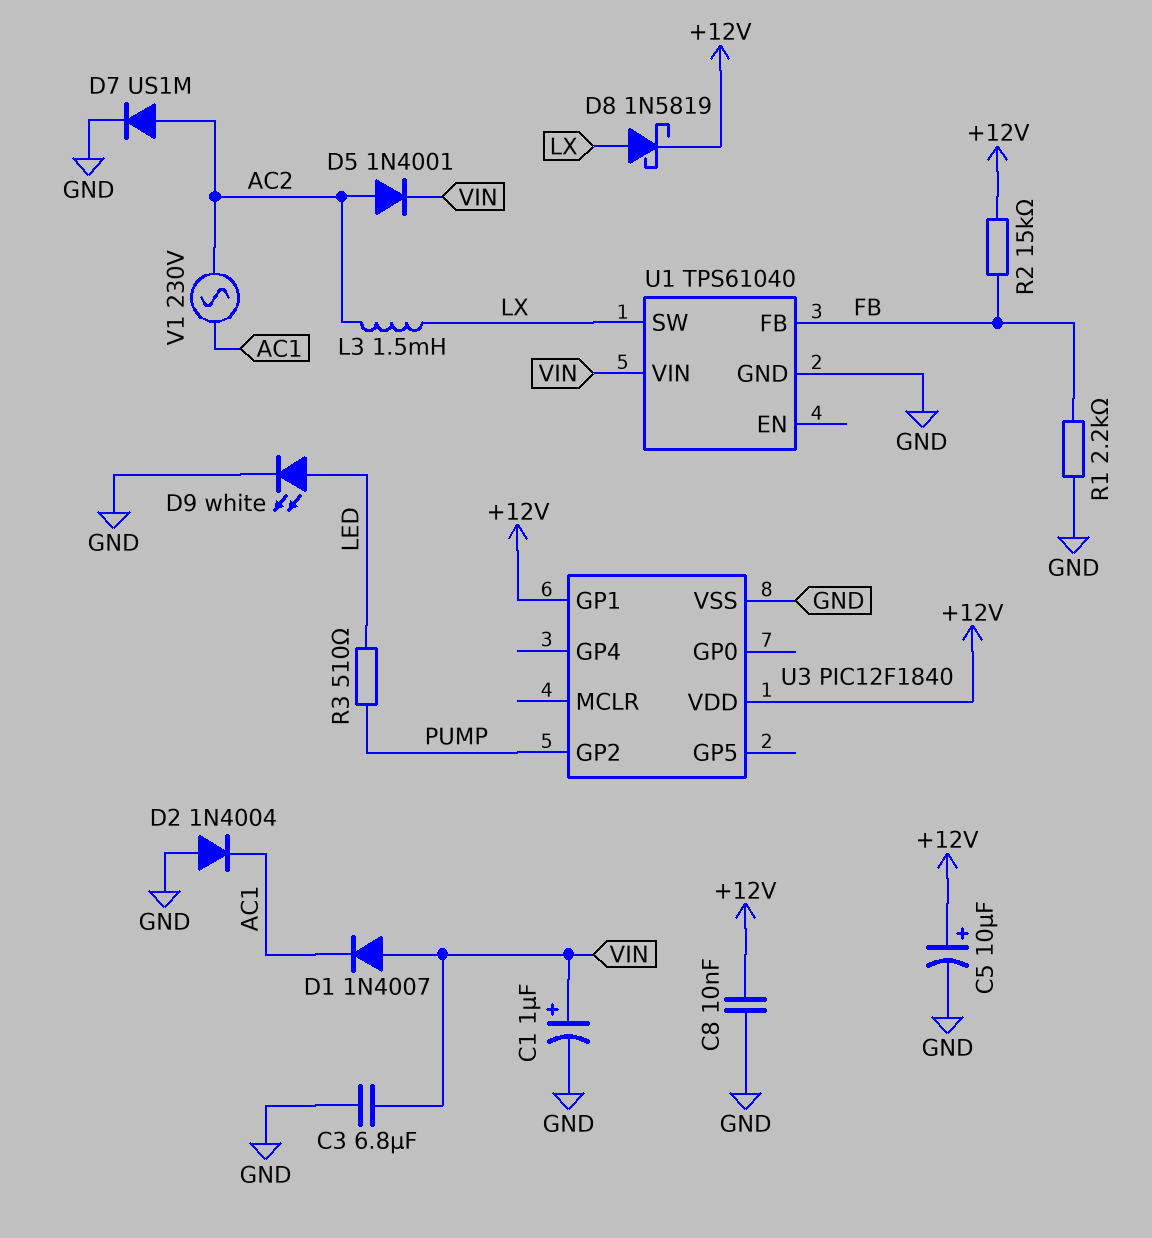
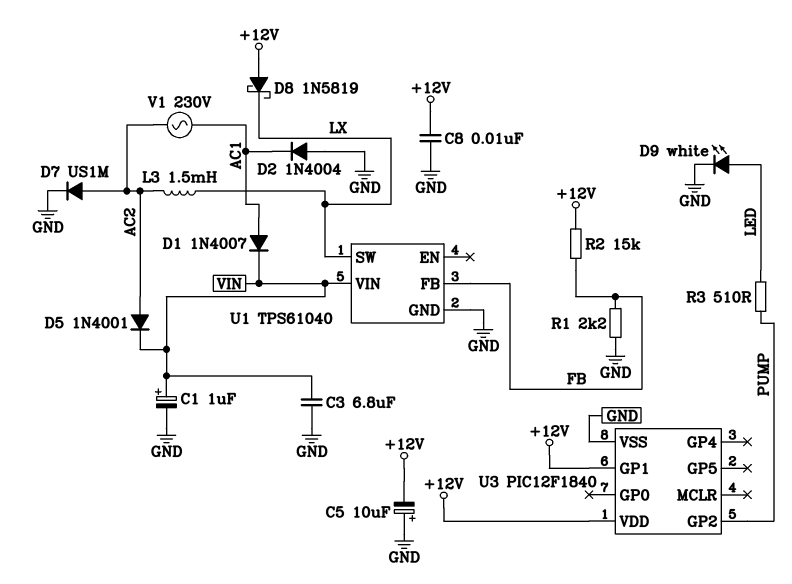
C5: 10uF (plus +12V, minus GND) -> 10uF (plus GND, minus +12V)
D1: diode 1N4007 (A VIN, K AC1) -> diode 1N4007 (A AC1, K VIN)
D8: schottky 1N5819 (A LX, K +12V) -> schottky 1N5819 (A +12V, K LX)

